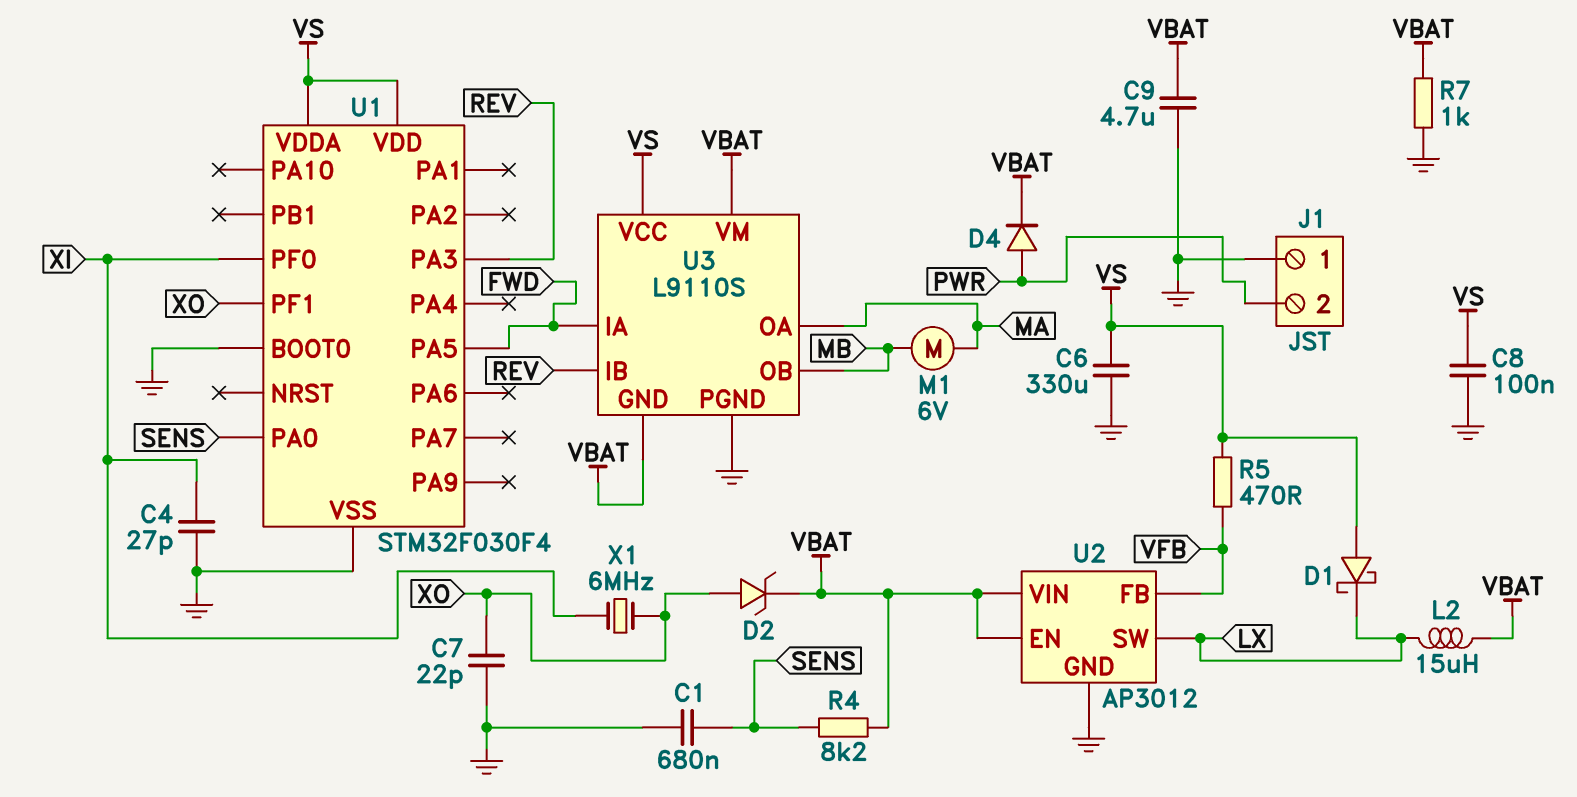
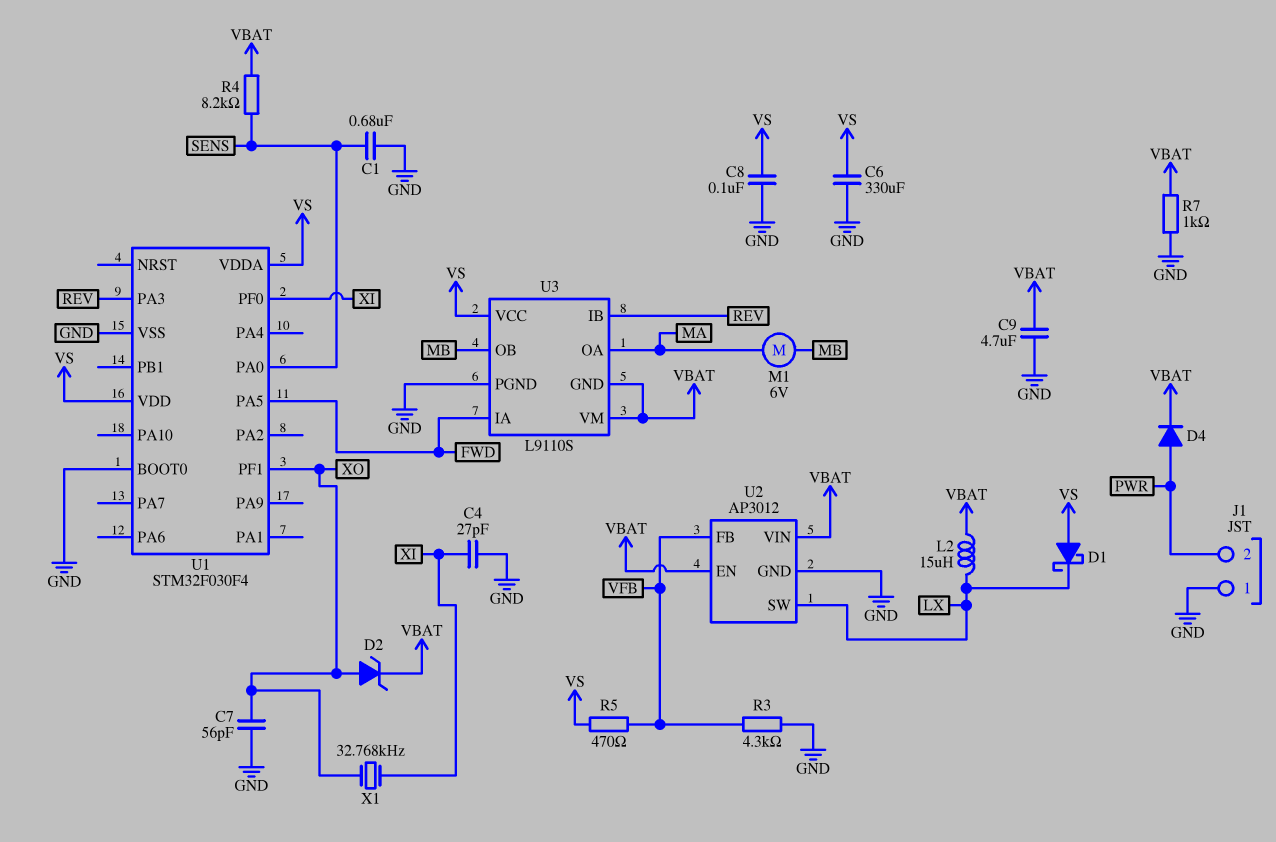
C7: 22pF (GND, XO) -> 56pF (GND, XO)
R3: none -> 4.3k (GND, VFB)
X1: 6MHz (XI, XO) -> 32.768kHz (XI, XO)

